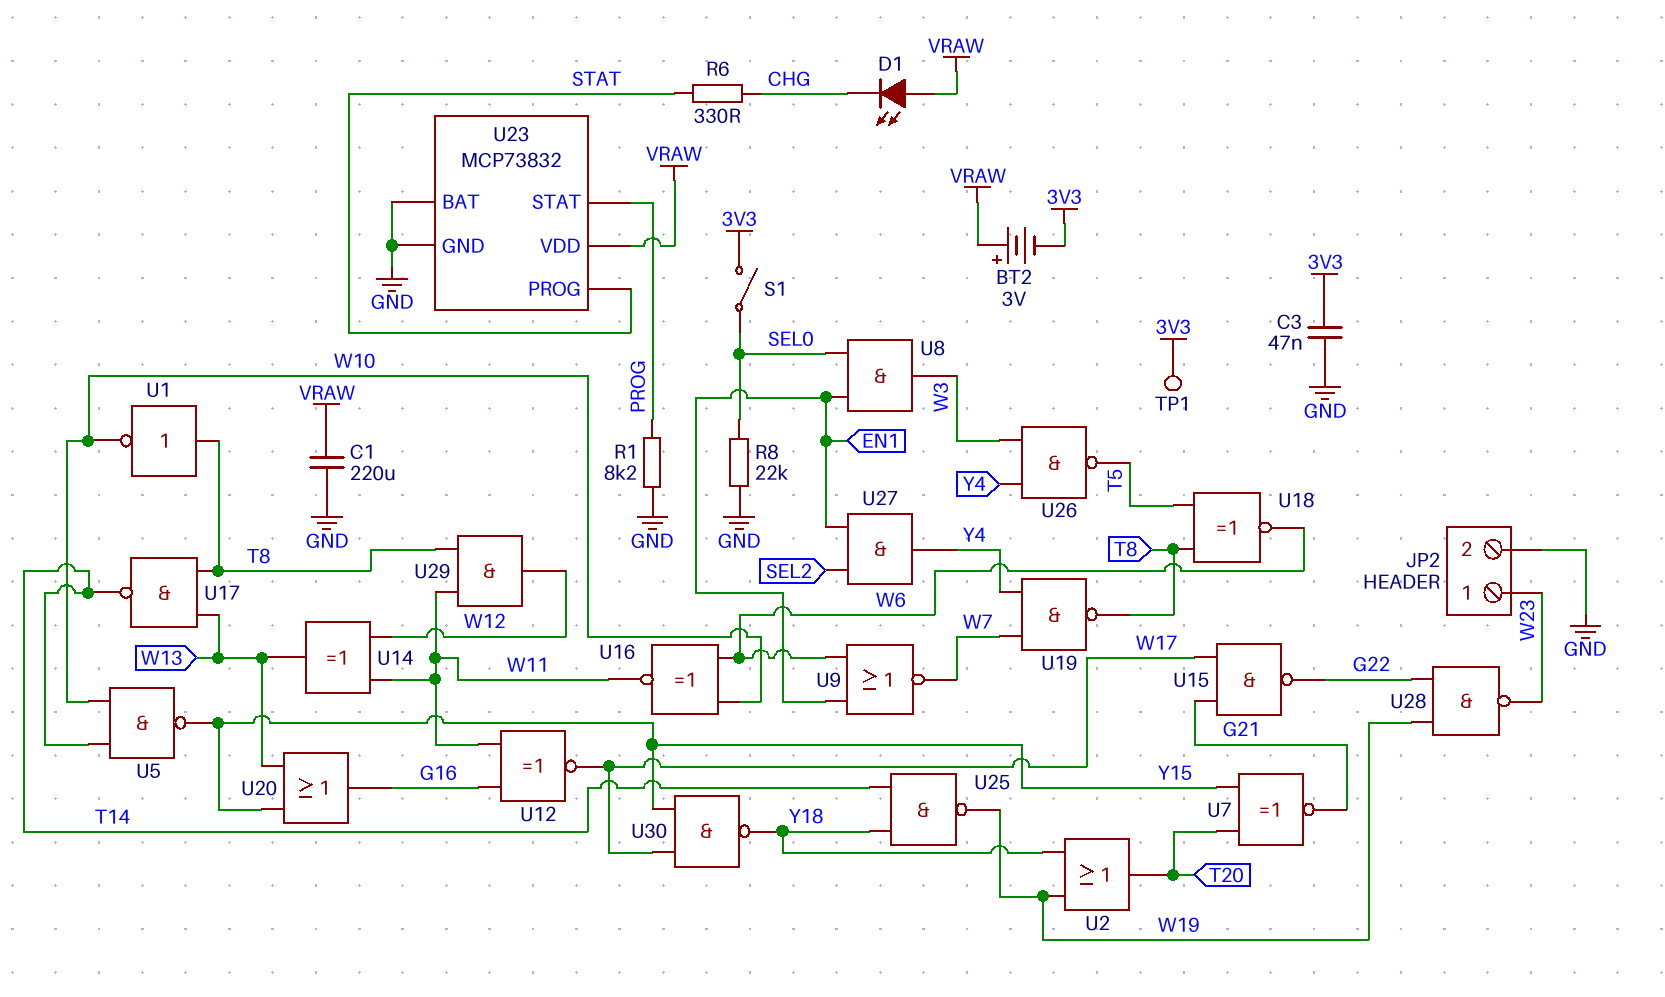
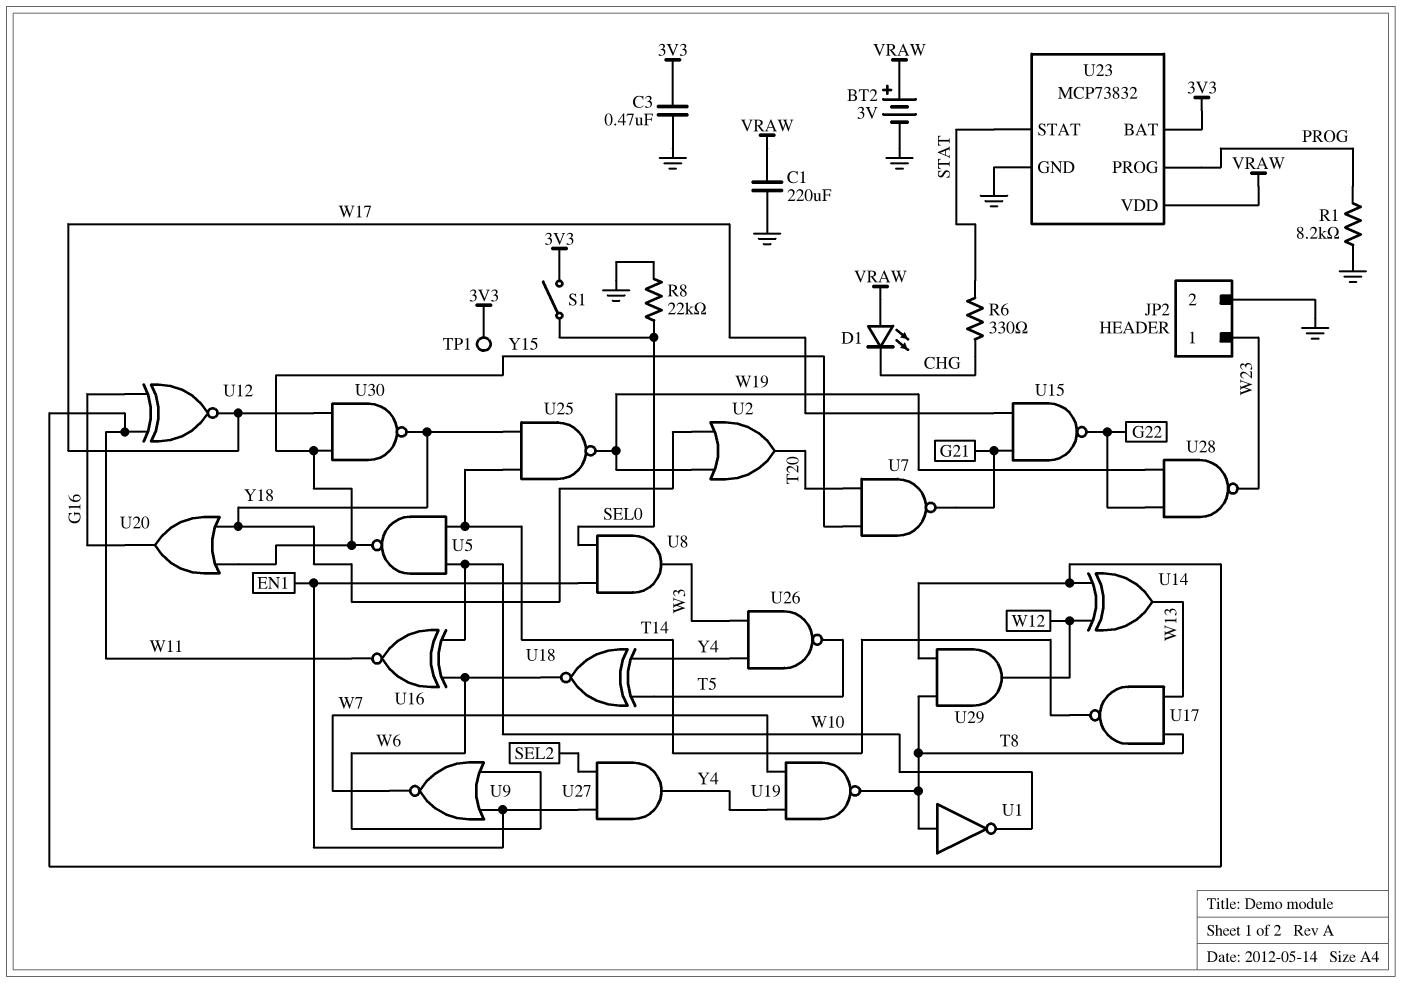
BT2: 3V (plus VRAW, minus 3V3) -> 3V (plus VRAW, minus GND)
C3: 47nF (3V3, GND) -> 470nF (3V3, GND)
U7: XNOR (in T20, in Y15, out G21) -> NAND (in T20, in Y15, out G21)
U18: XNOR (in T5, in T8, out W6) -> XNOR (in T5, in Y4, out W6)
U20: OR (in W13, in Y15, out G16) -> OR (in Y15, in Y18, out G16)
U23 pin BAT: GND -> 3V3
U23 pin PROG: STAT -> PROG
U23 pin STAT: PROG -> STAT

